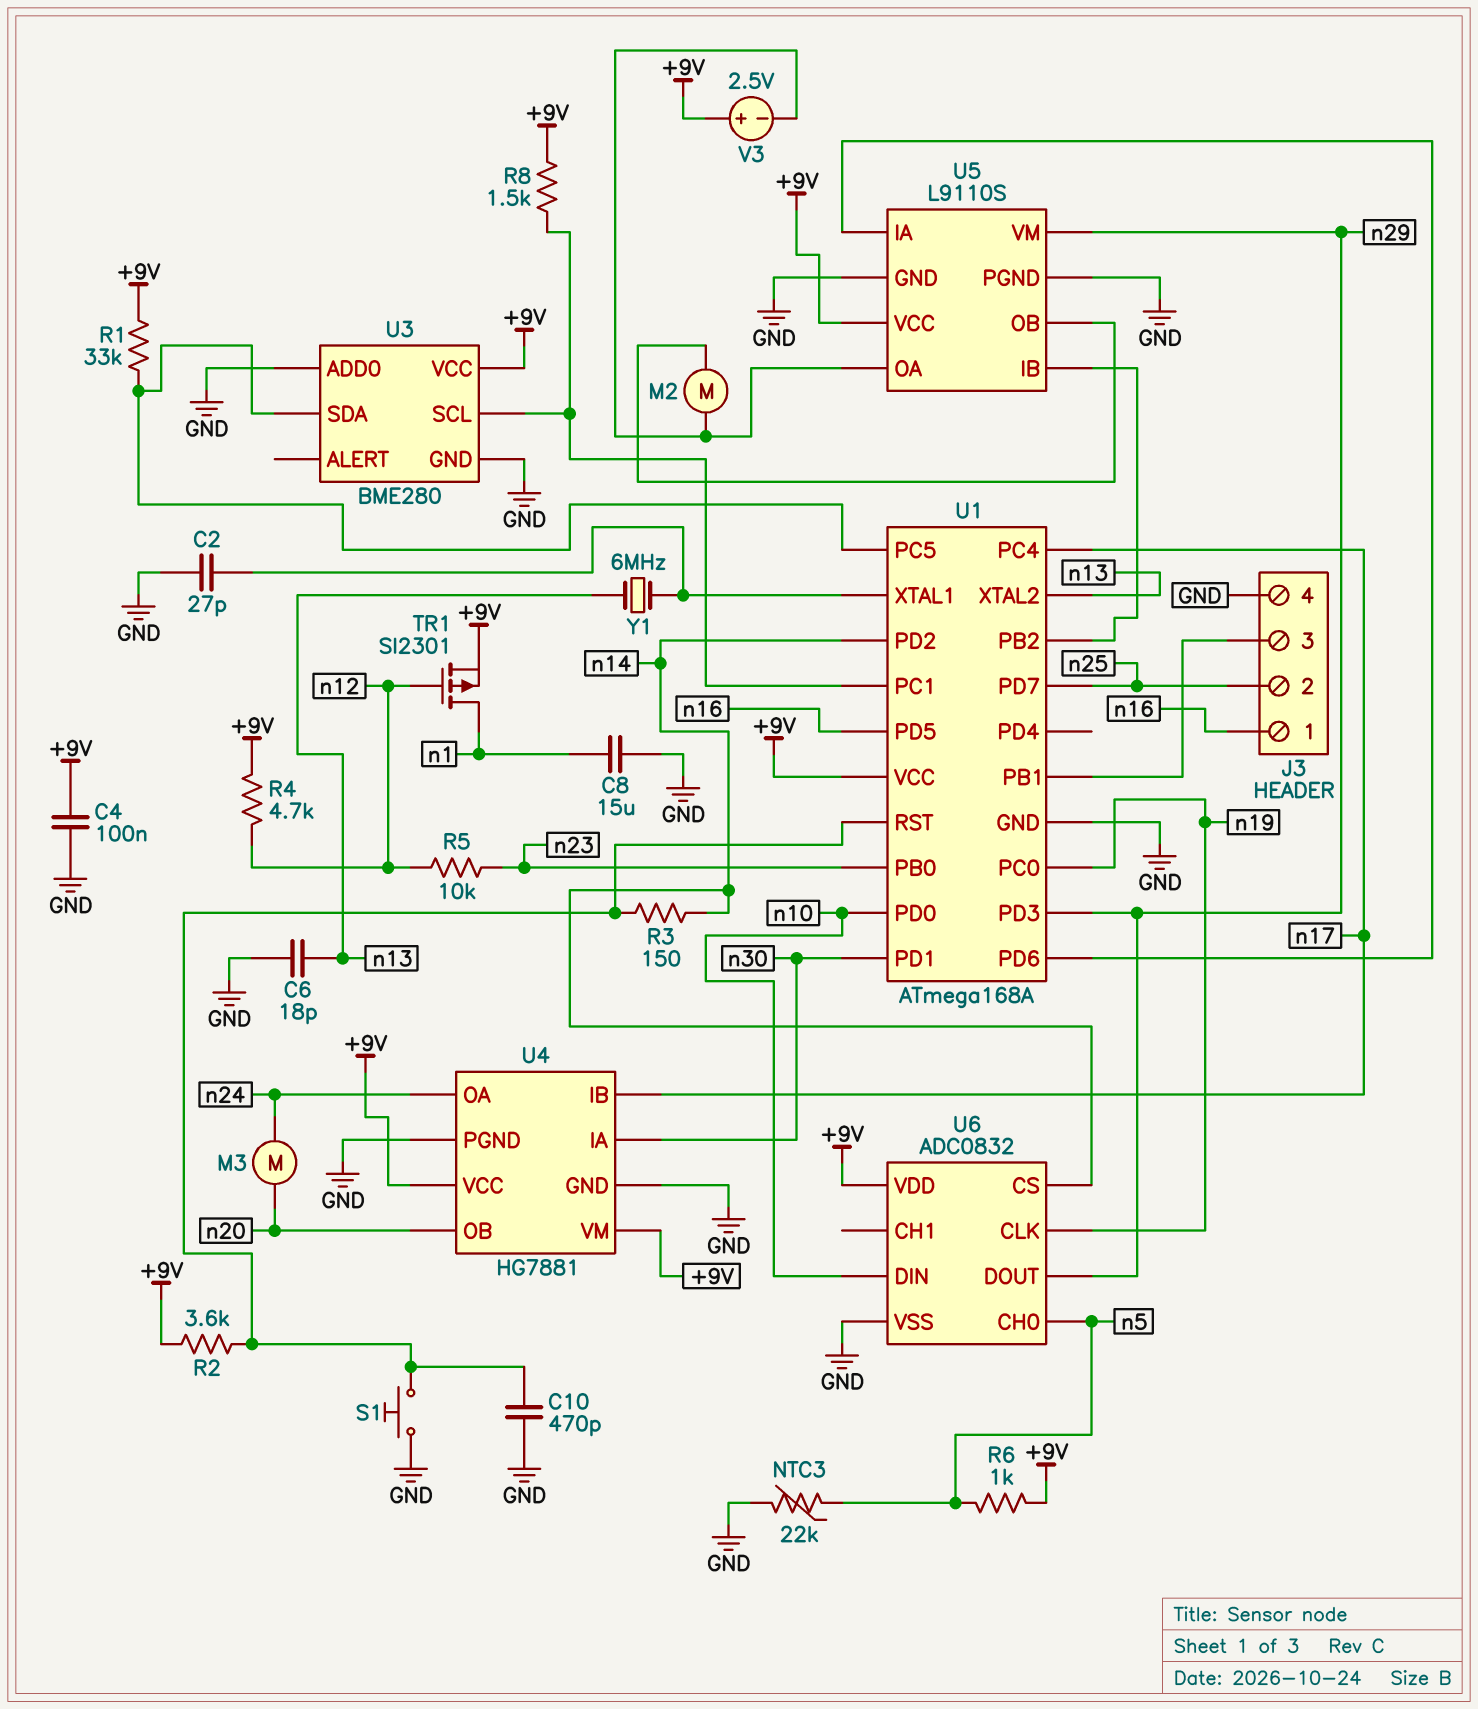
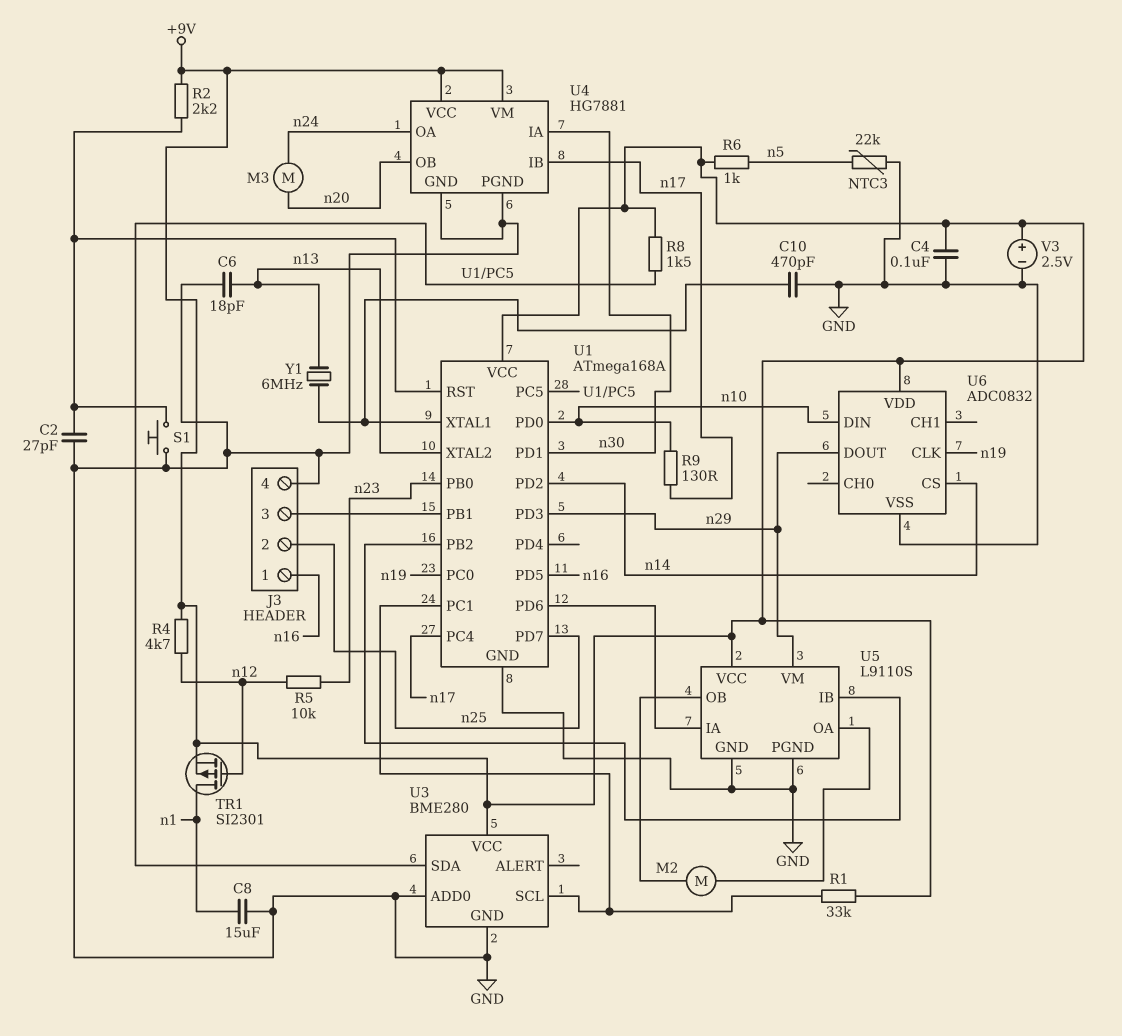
C2: 27pF (GND, U1/XTAL1) -> 27pF (GND, U1/RST)
C10: 470pF (GND, U1/RST) -> 470pF (GND, U1/XTAL1)
R1: 33k (+9V, U1/PC5) -> 33k (+9V, U1/PC1)
R2: 3.6k (+9V, U1/RST) -> 2.2k (+9V, U1/RST)
R3: 150 (U1/RST, n14) -> none
R8: 1.5k (+9V, U1/PC1) -> 1.5k (+9V, U1/PC5)
R9: none -> 130 (n10, n17)
U6 pin CH0: n5 -> none
V3: 2.5V (plus +9V, minus U5/OA) -> 2.5V (plus +9V, minus GND)

